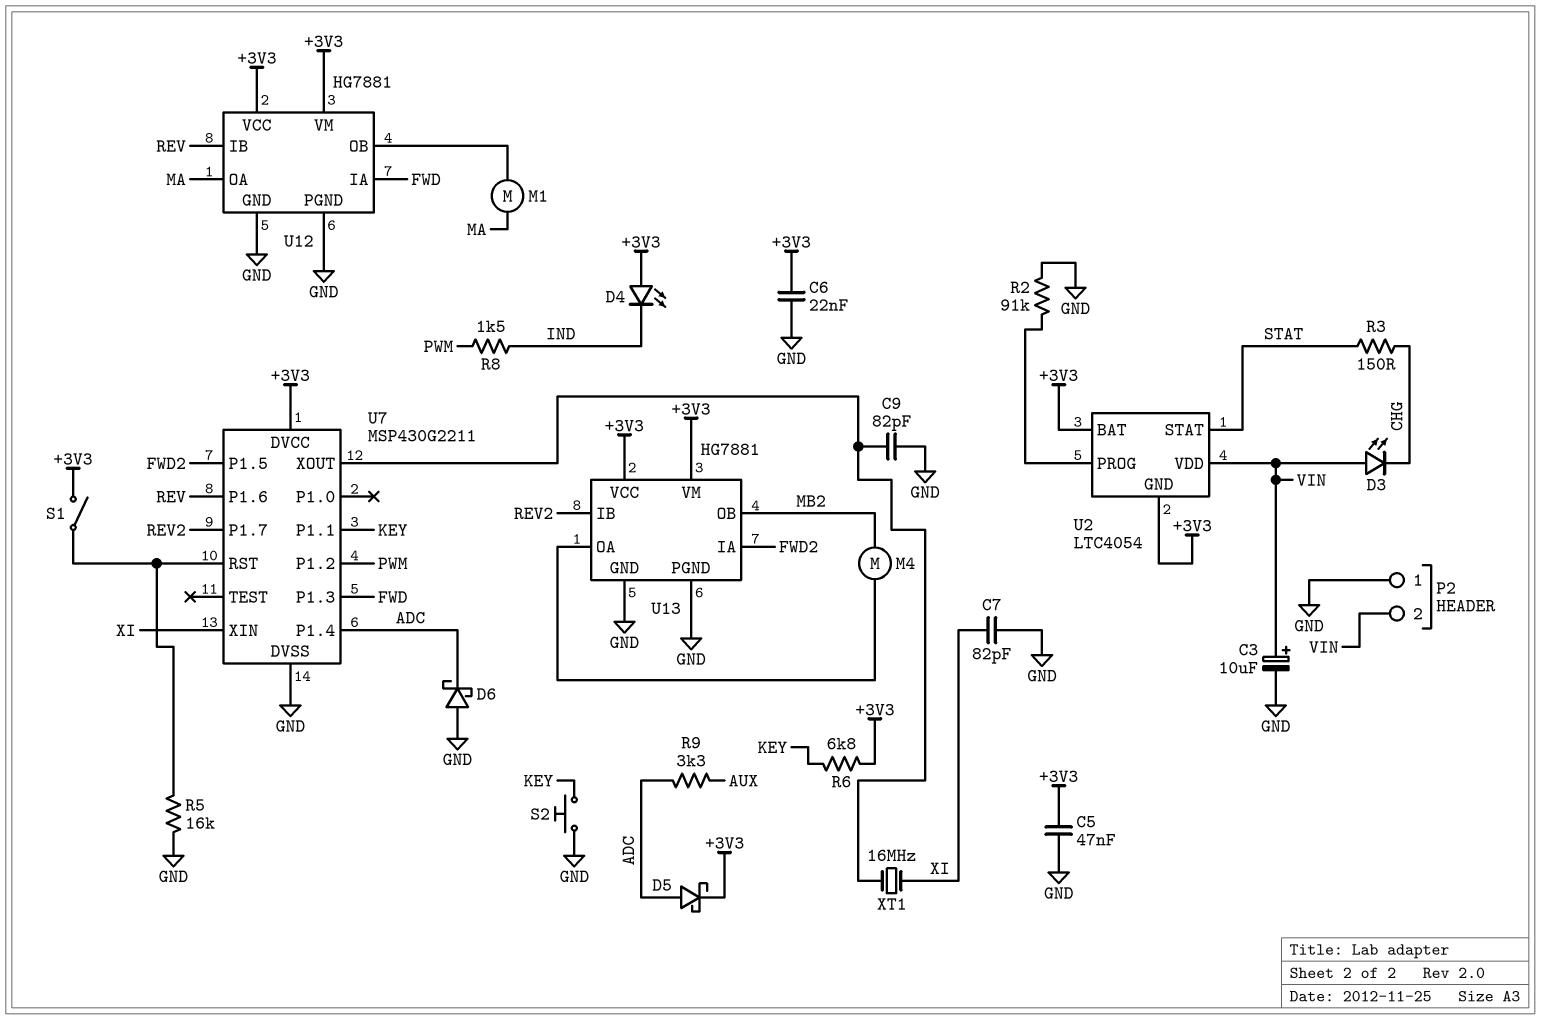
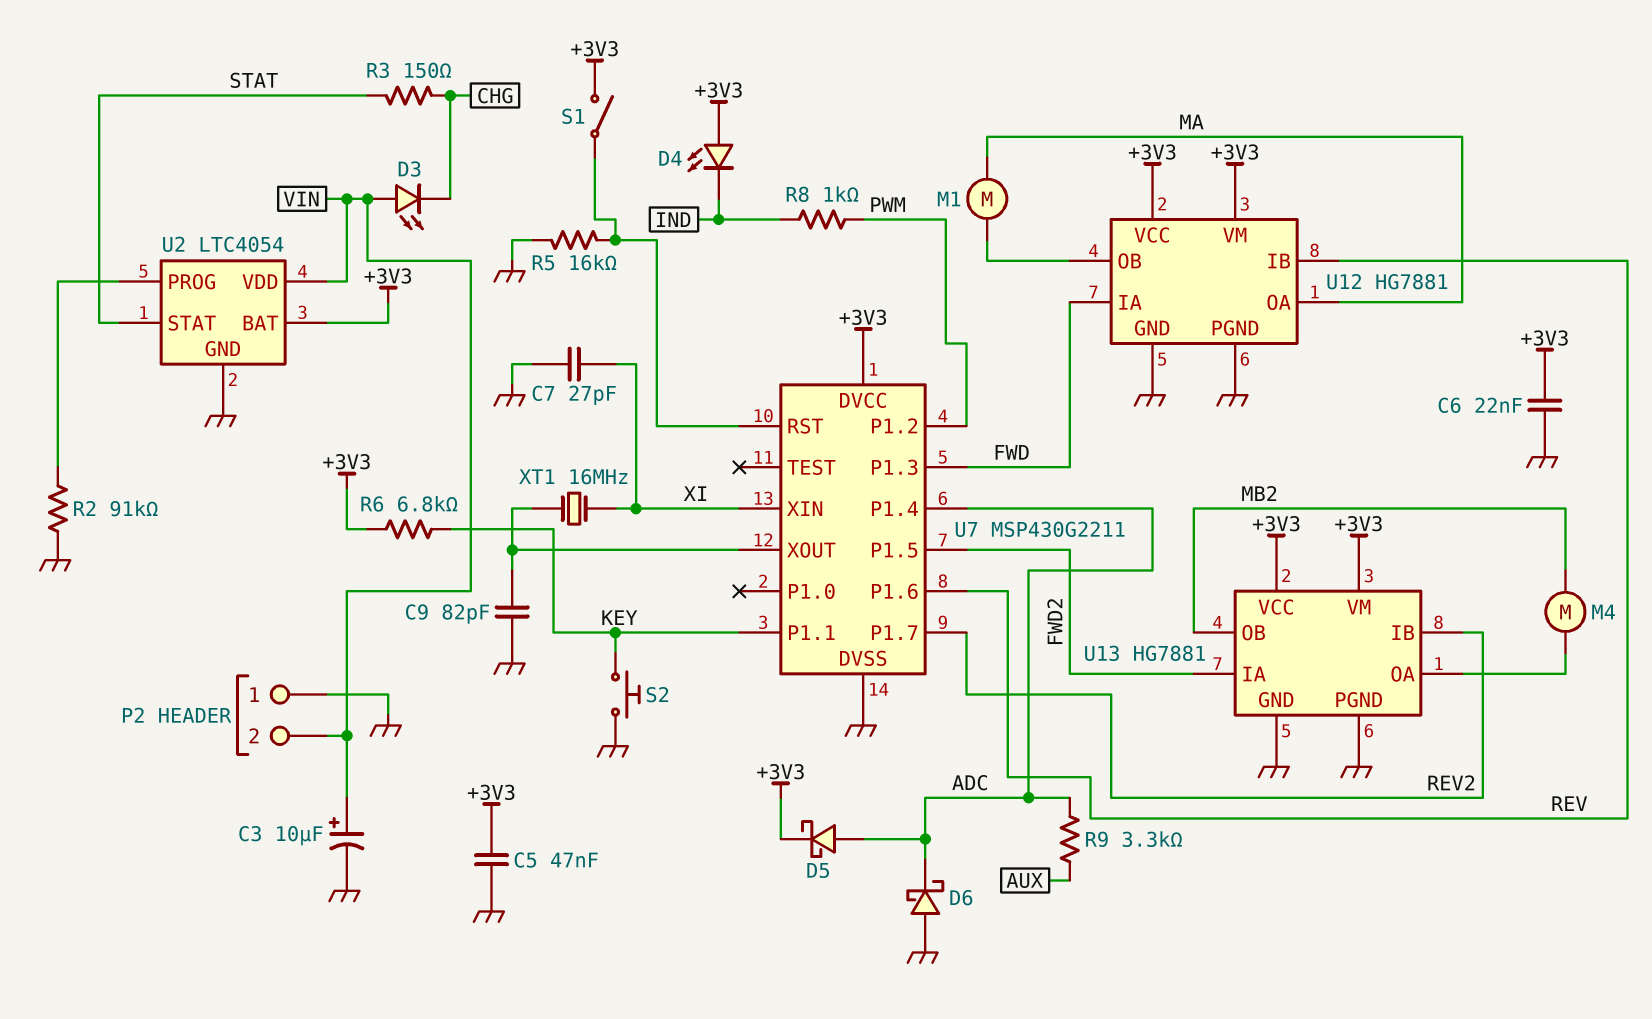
C7: 82pF (GND, XI) -> 27pF (GND, XI)
R8: 1.5k (IND, PWM) -> 1k (IND, PWM)
U2 pin GND: +3V3 -> GND

